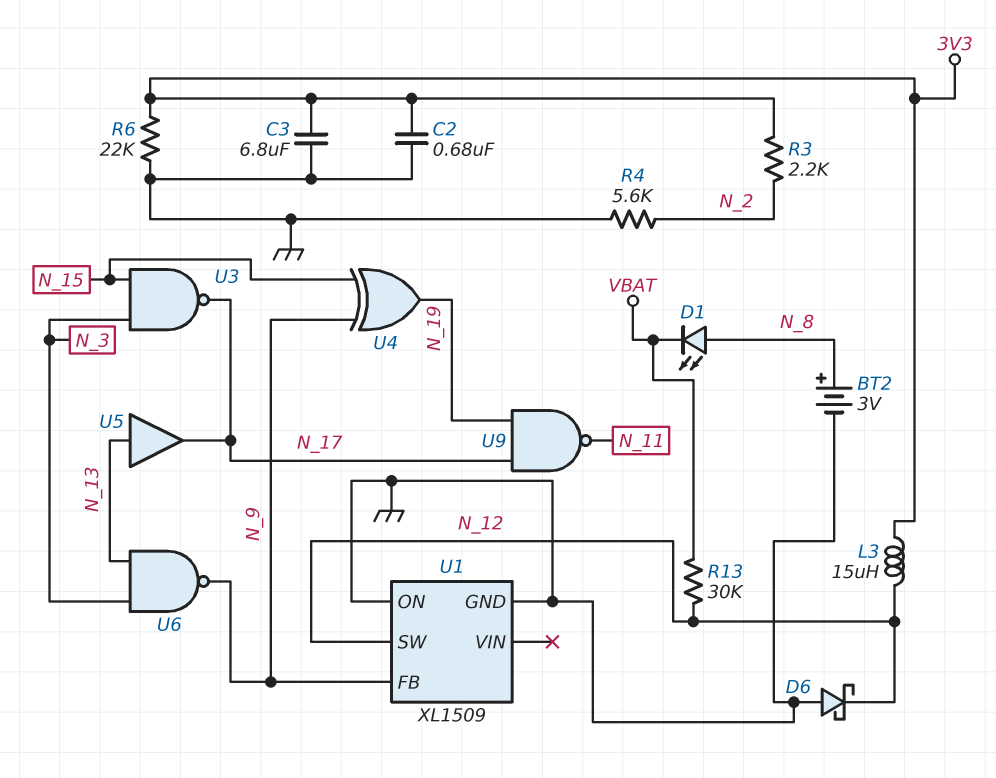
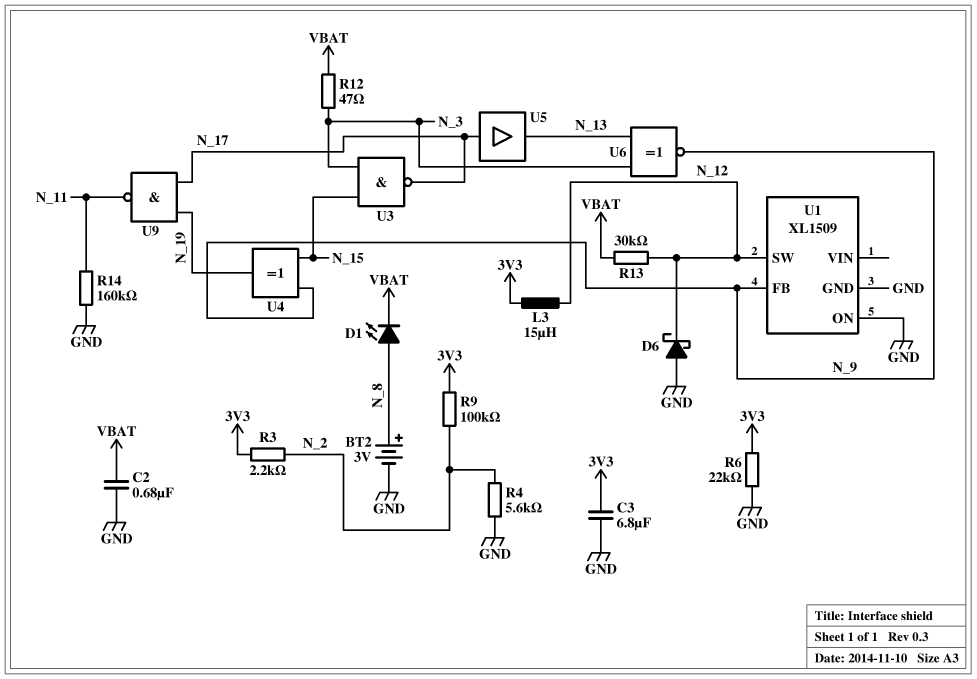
C2: 680nF (3V3, GND) -> 680nF (GND, VBAT)
R9: none -> 100k (3V3, N_2)
R12: none -> 47 (N_3, VBAT)
R14: none -> 160k (GND, N_11)
U5: buffer (in N_13, out N_17) -> buffer (in N_17, out N_13)
U6: NAND (in N_3, in N_13, out N_9) -> XNOR (in N_3, in N_13, out N_9)

